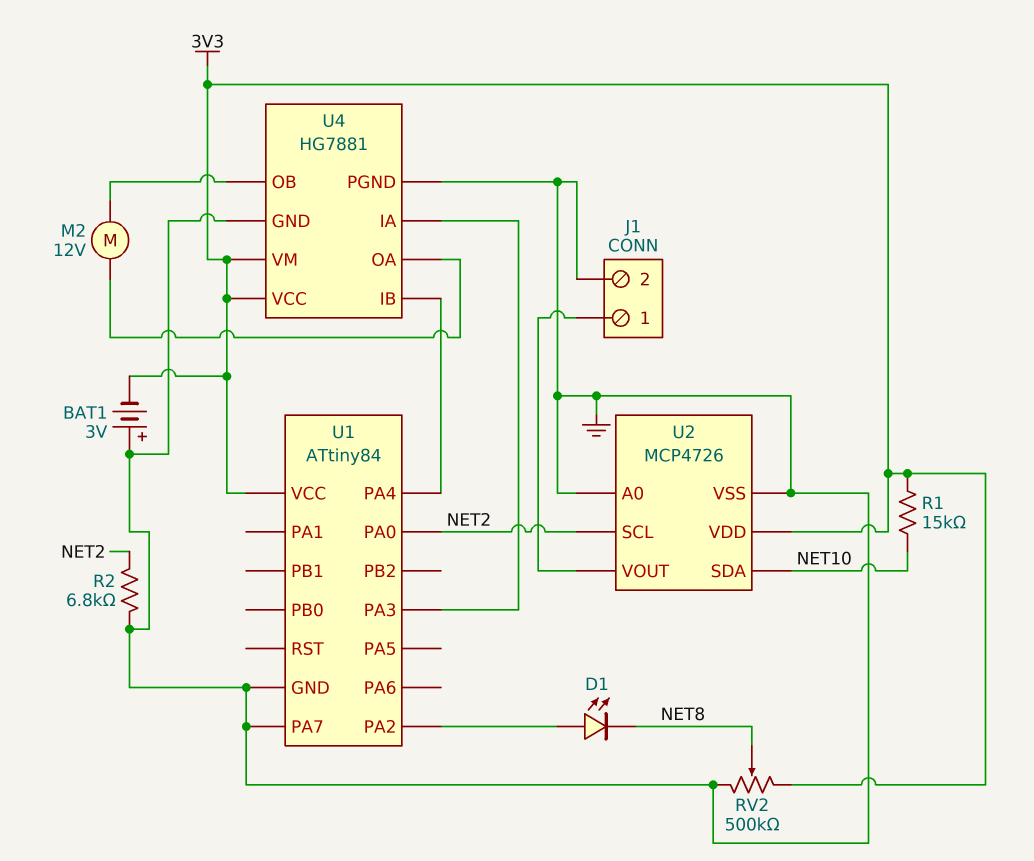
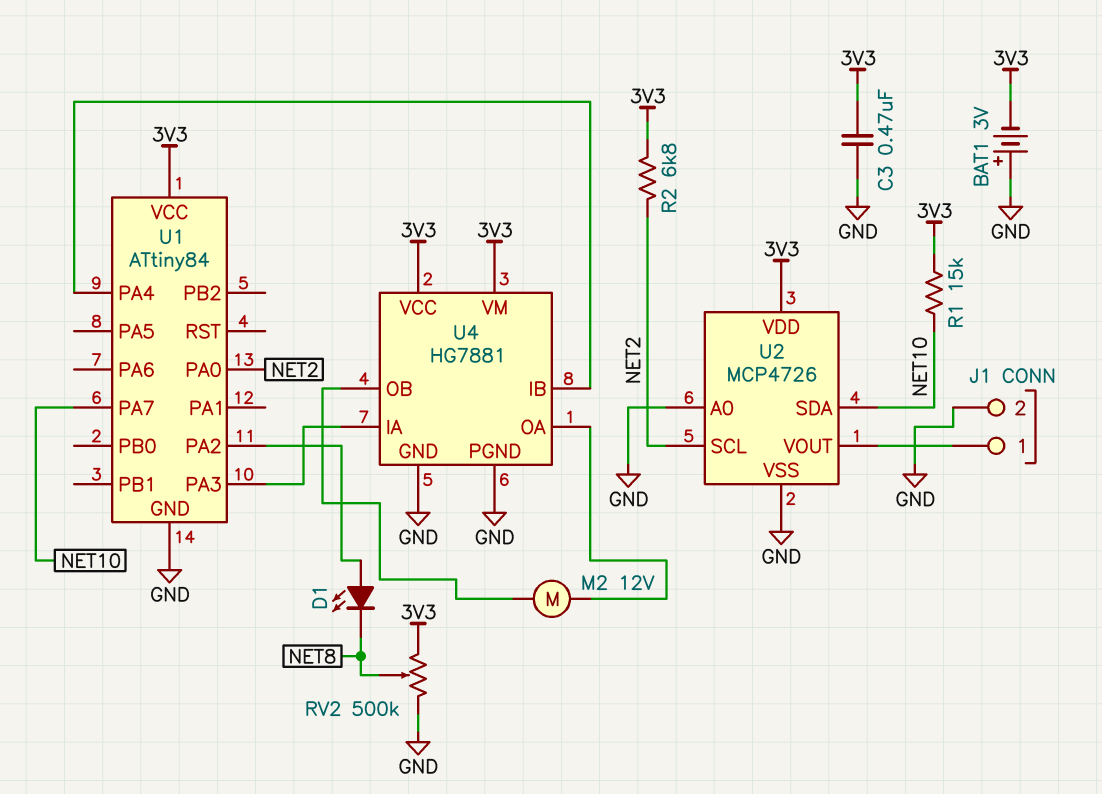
C3: none -> 470nF (3V3, GND)
R2: 6.8k (GND, NET2) -> 6.8k (3V3, NET2)
U1 pin PA7: GND -> NET10

